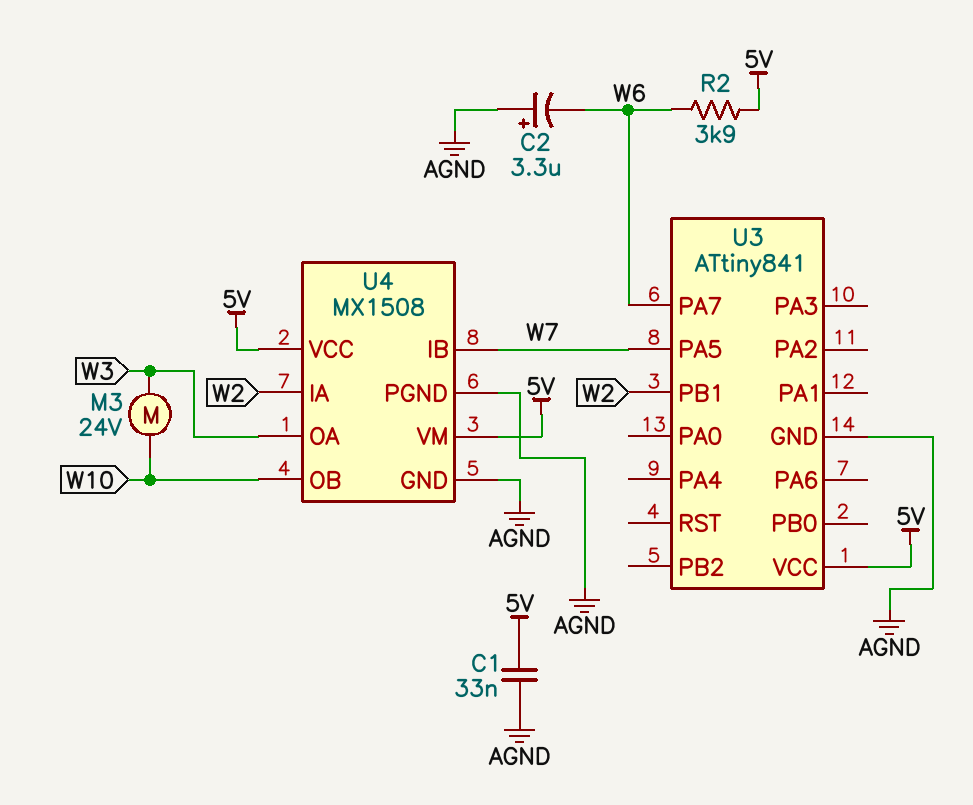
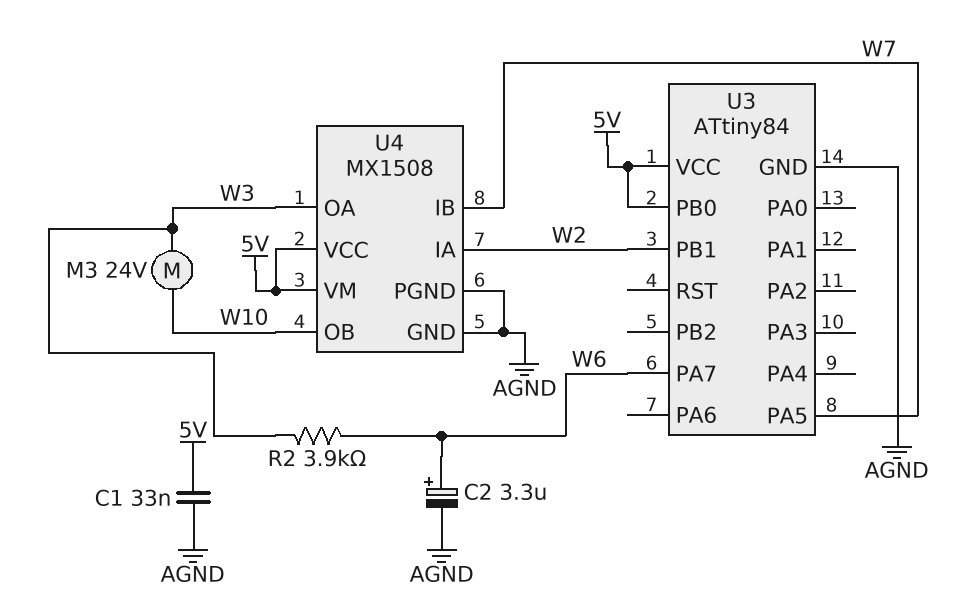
C2: 3.3uF (plus AGND, minus W6) -> 3.3uF (plus W6, minus AGND)
R2: 3.9k (5V, W6) -> 3.9k (W3, W6)
U3: ATtiny841 -> ATtiny84
U3 pin PB0: none -> 5V

